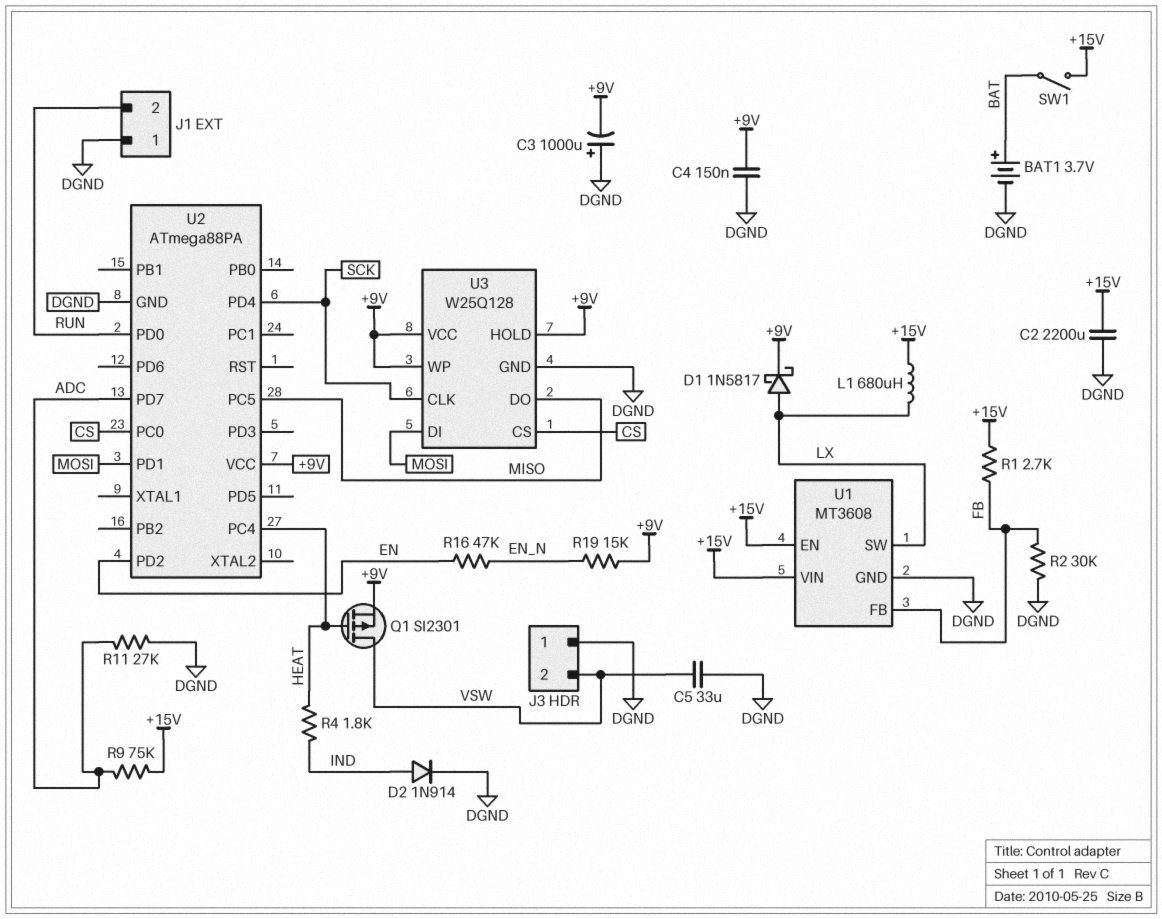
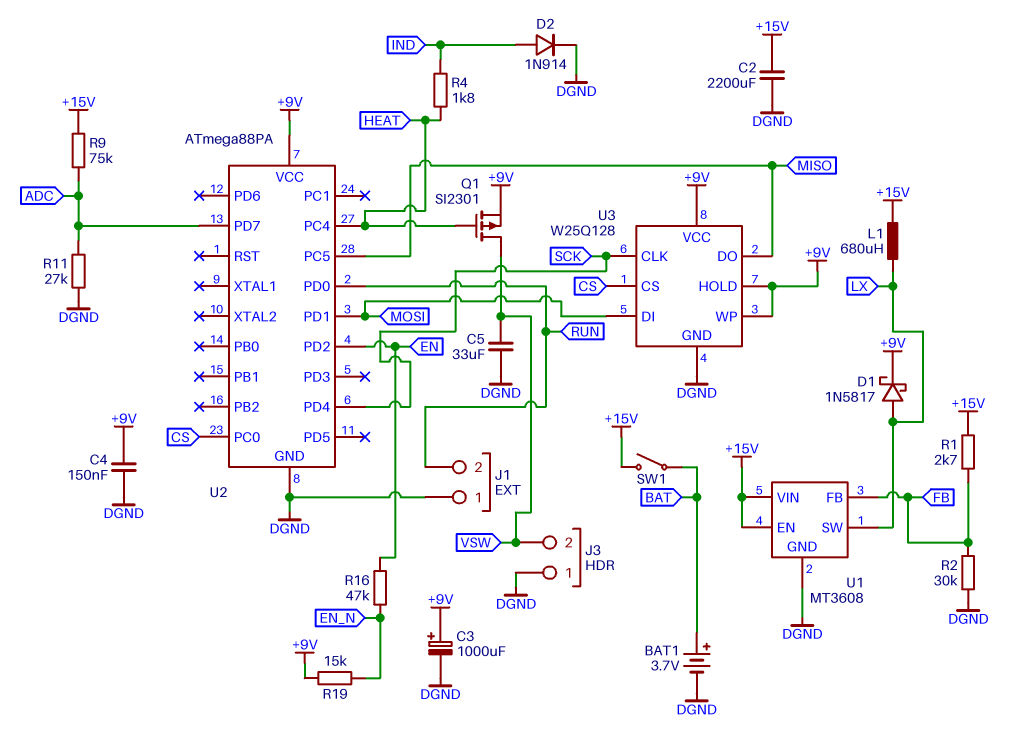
C3: 1000uF (plus DGND, minus +9V) -> 1000uF (plus +9V, minus DGND)

